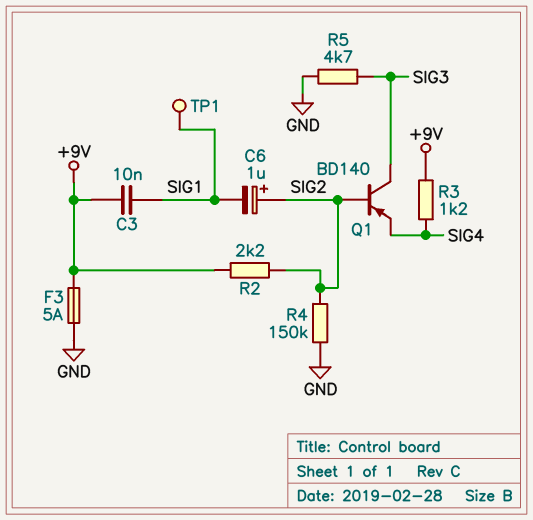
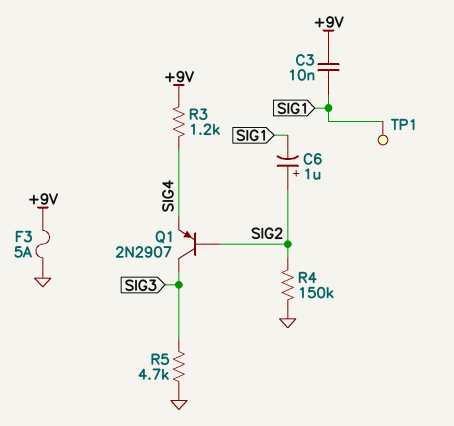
Q1: PNP BD140 (B SIG2, C SIG3, E SIG4) -> PNP 2N2907 (B SIG2, C SIG3, E SIG4)
R2: 2.2k (+9V, SIG2) -> none

